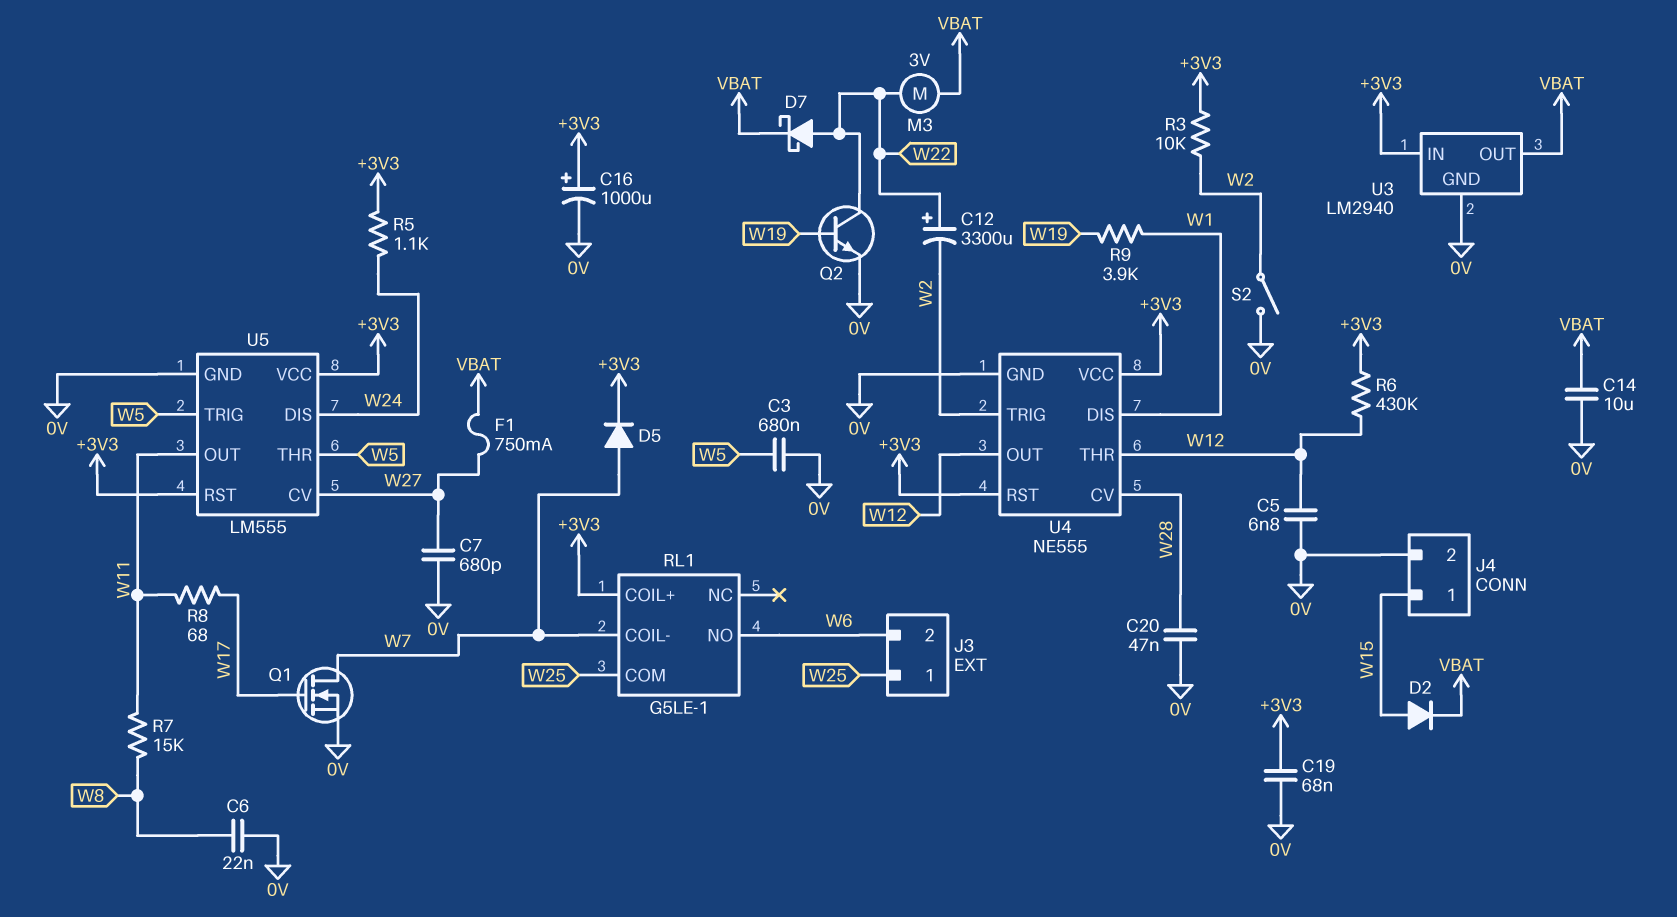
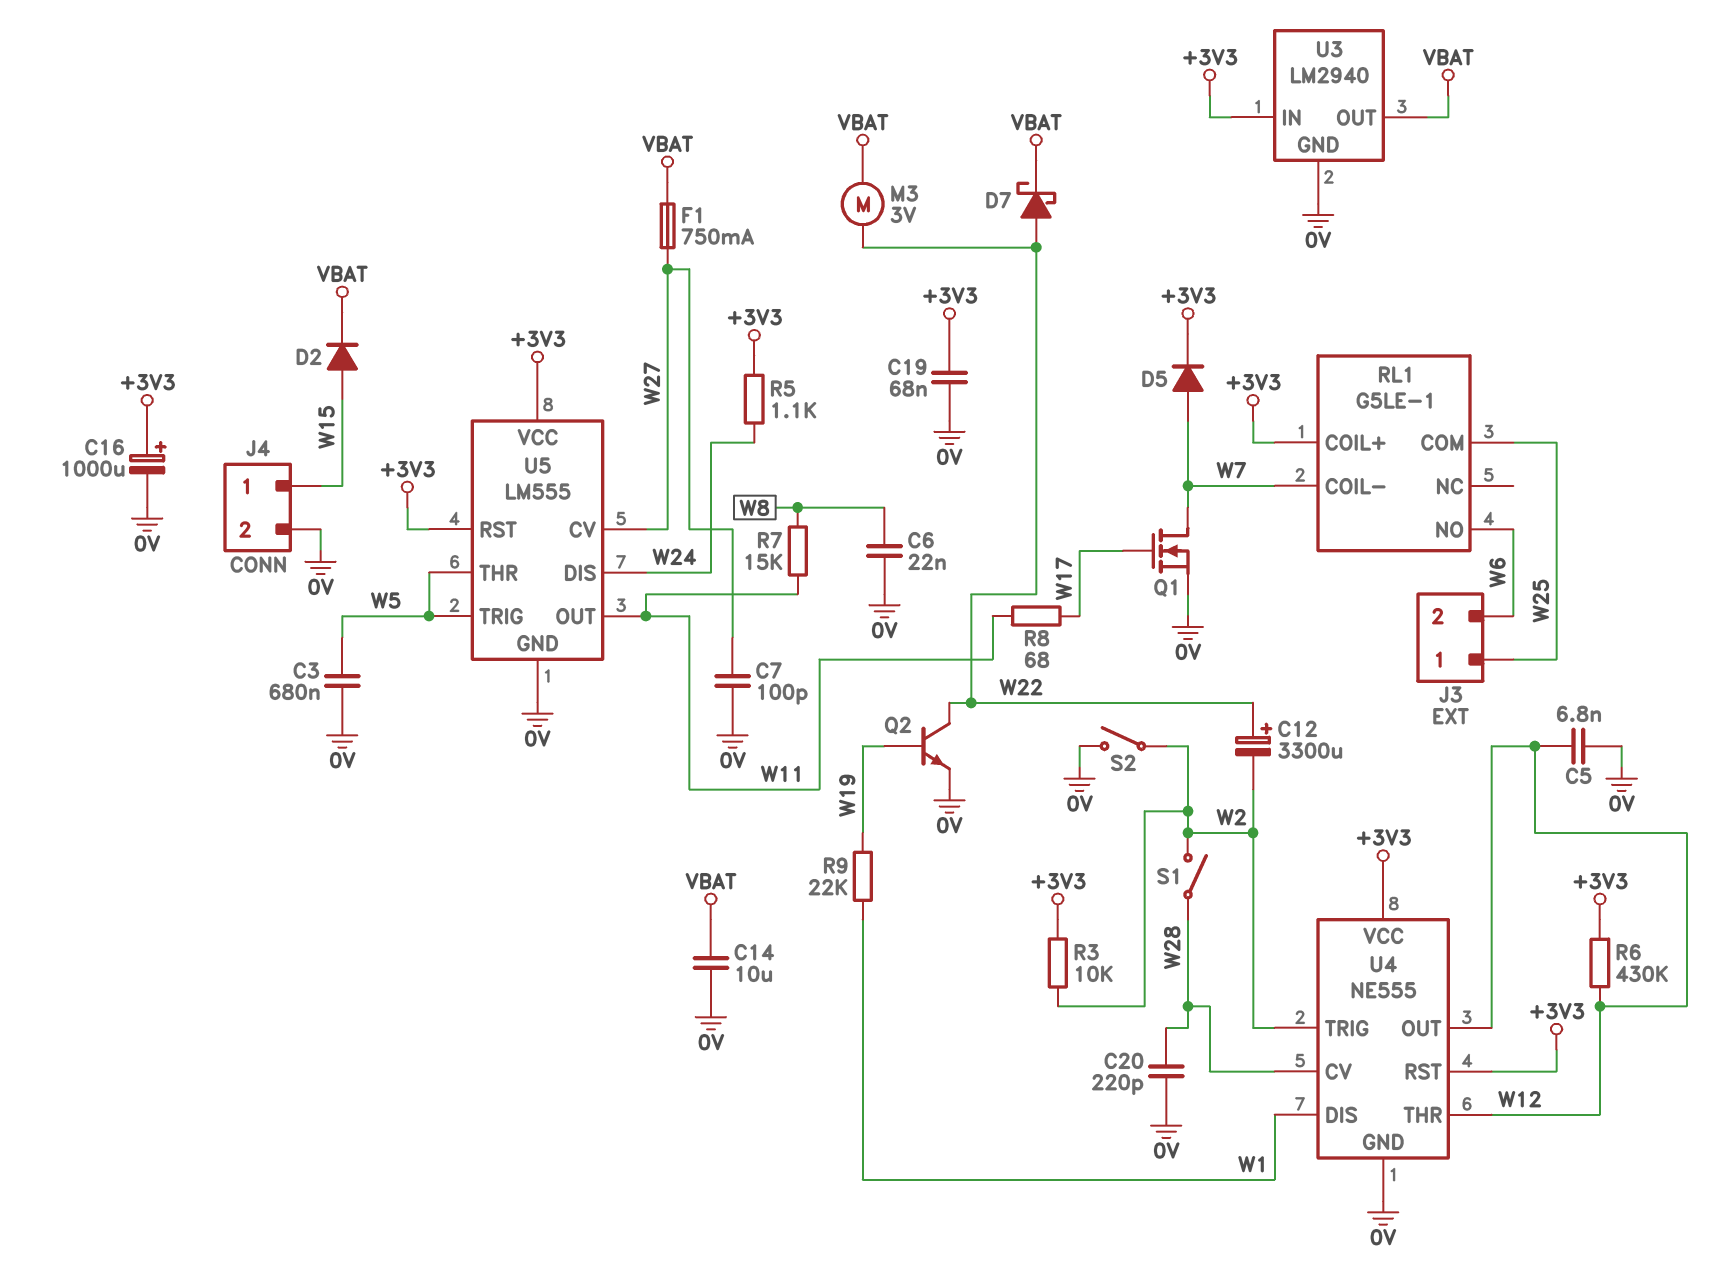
C7: 680pF (0V, W27) -> 100pF (0V, W27)
C20: 47nF (0V, W28) -> 220pF (0V, W28)
R9: 3.9k (W1, W19) -> 22k (W1, W19)
S1: none -> switch (W2, W28)

